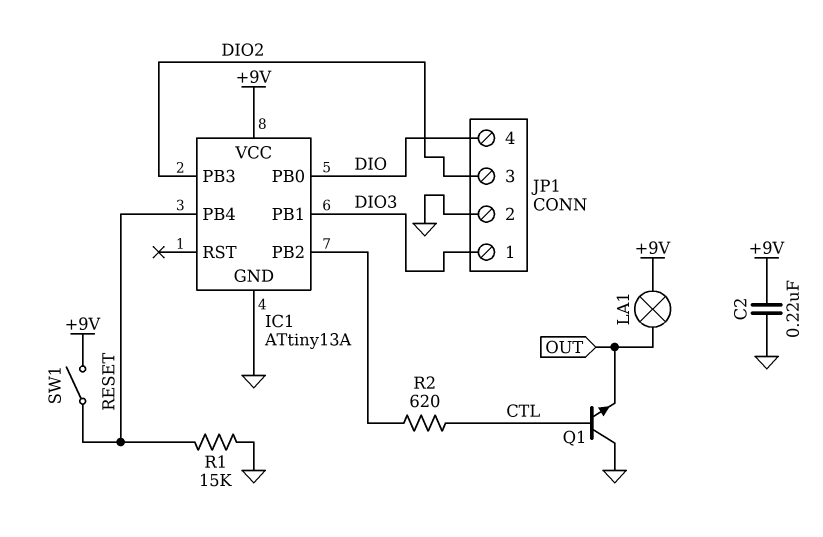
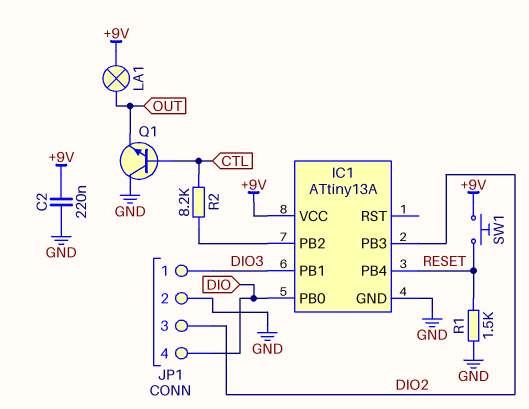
R1: 15k (GND, RESET) -> 1.5k (GND, RESET)
R2: 620 (CTL, IC1/PB2) -> 8.2k (CTL, IC1/PB2)
SW1: switch (+9V, RESET) -> button (+9V, RESET)

